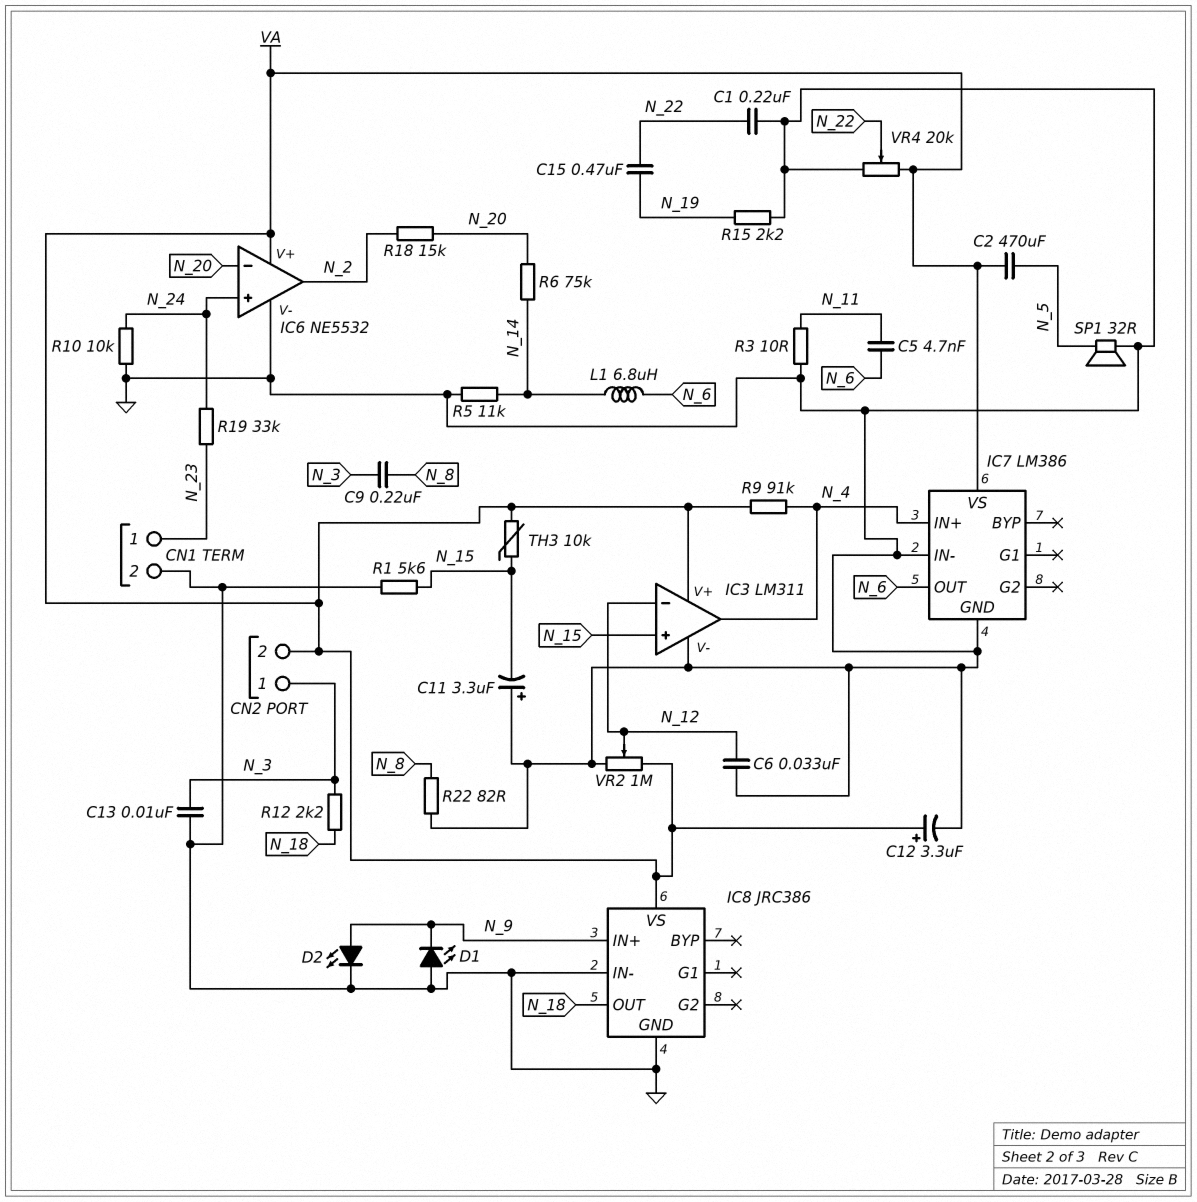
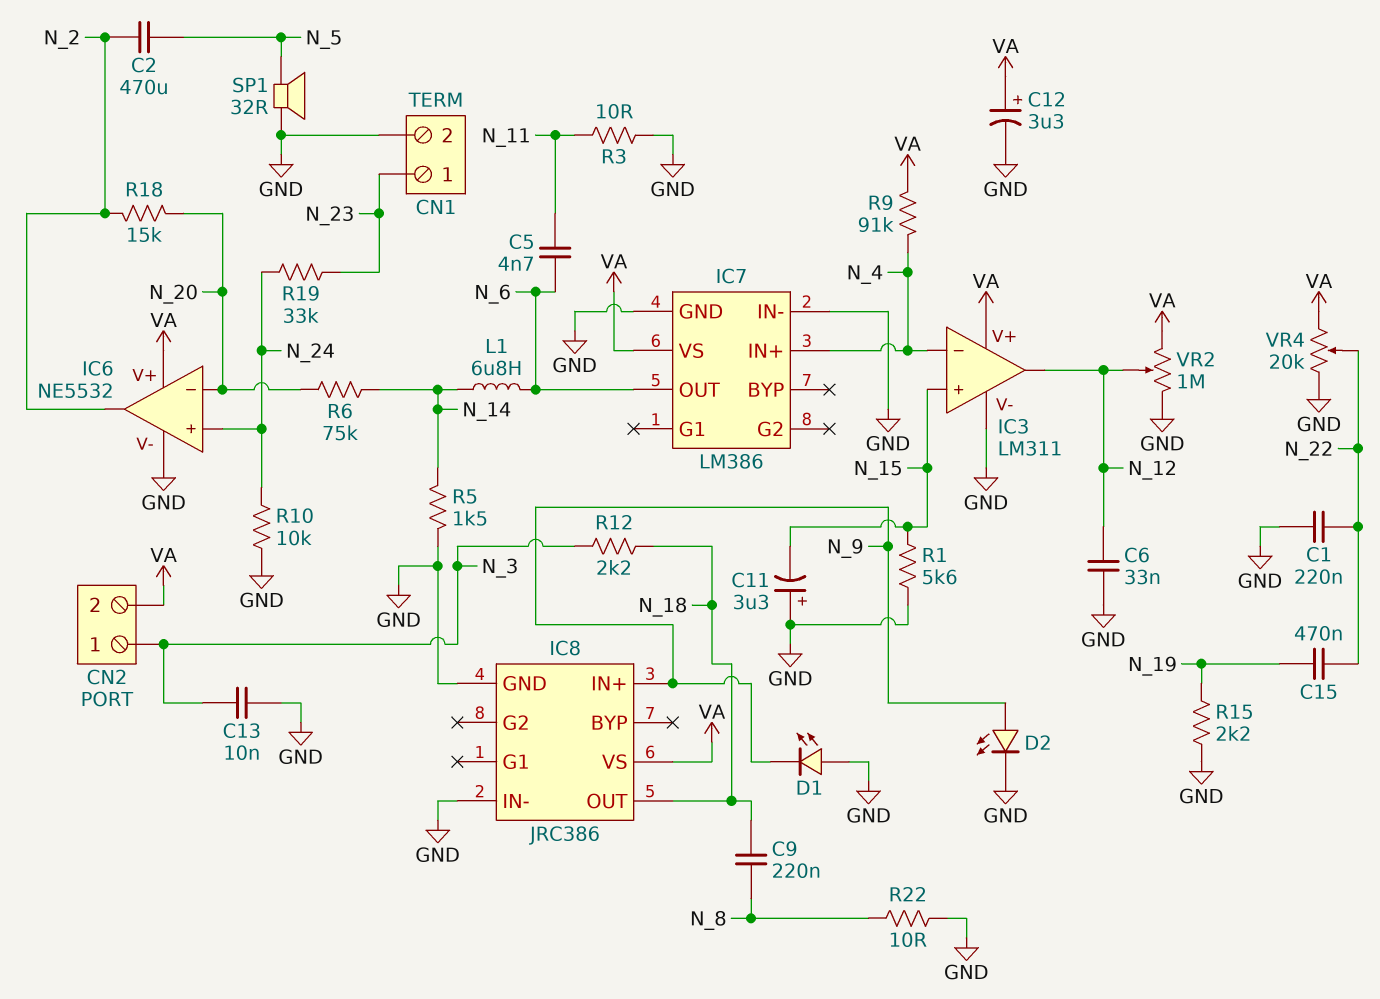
C2: 470uF (N_5, VA) -> 470uF (N_2, N_5)
C9: 220nF (N_3, N_8) -> 220nF (N_8, N_18)
IC3 pin in-: N_12 -> N_4
IC3 pin out: N_4 -> N_12
R5: 11k (GND, N_14) -> 1.5k (GND, N_14)
R22: 82 (GND, N_8) -> 10 (GND, N_8)
TH3: 10k (N_15, VA) -> none

